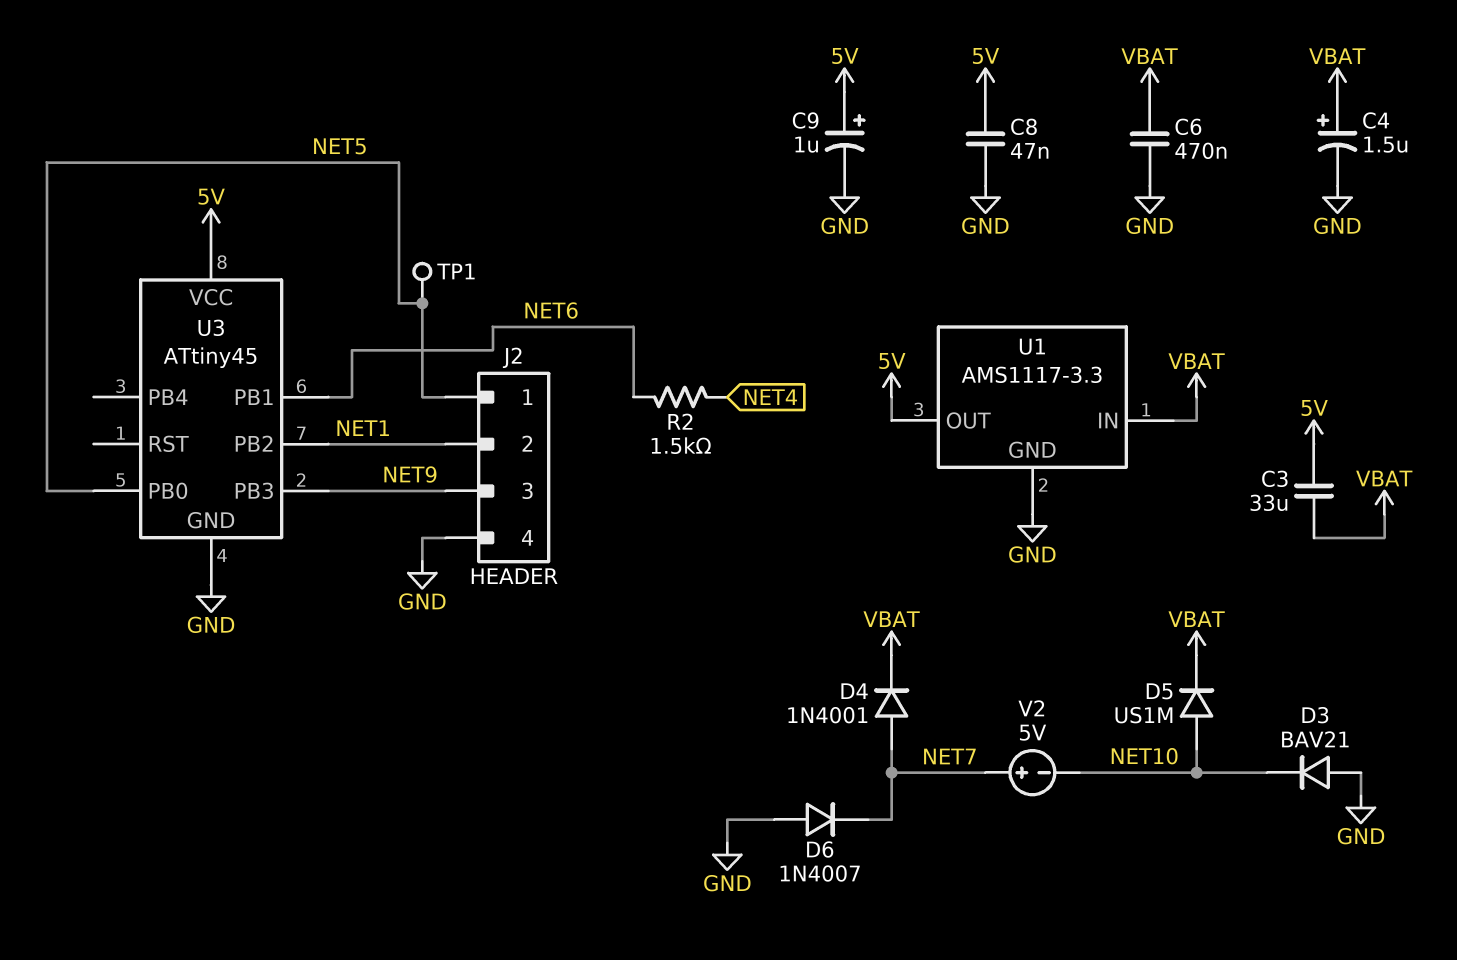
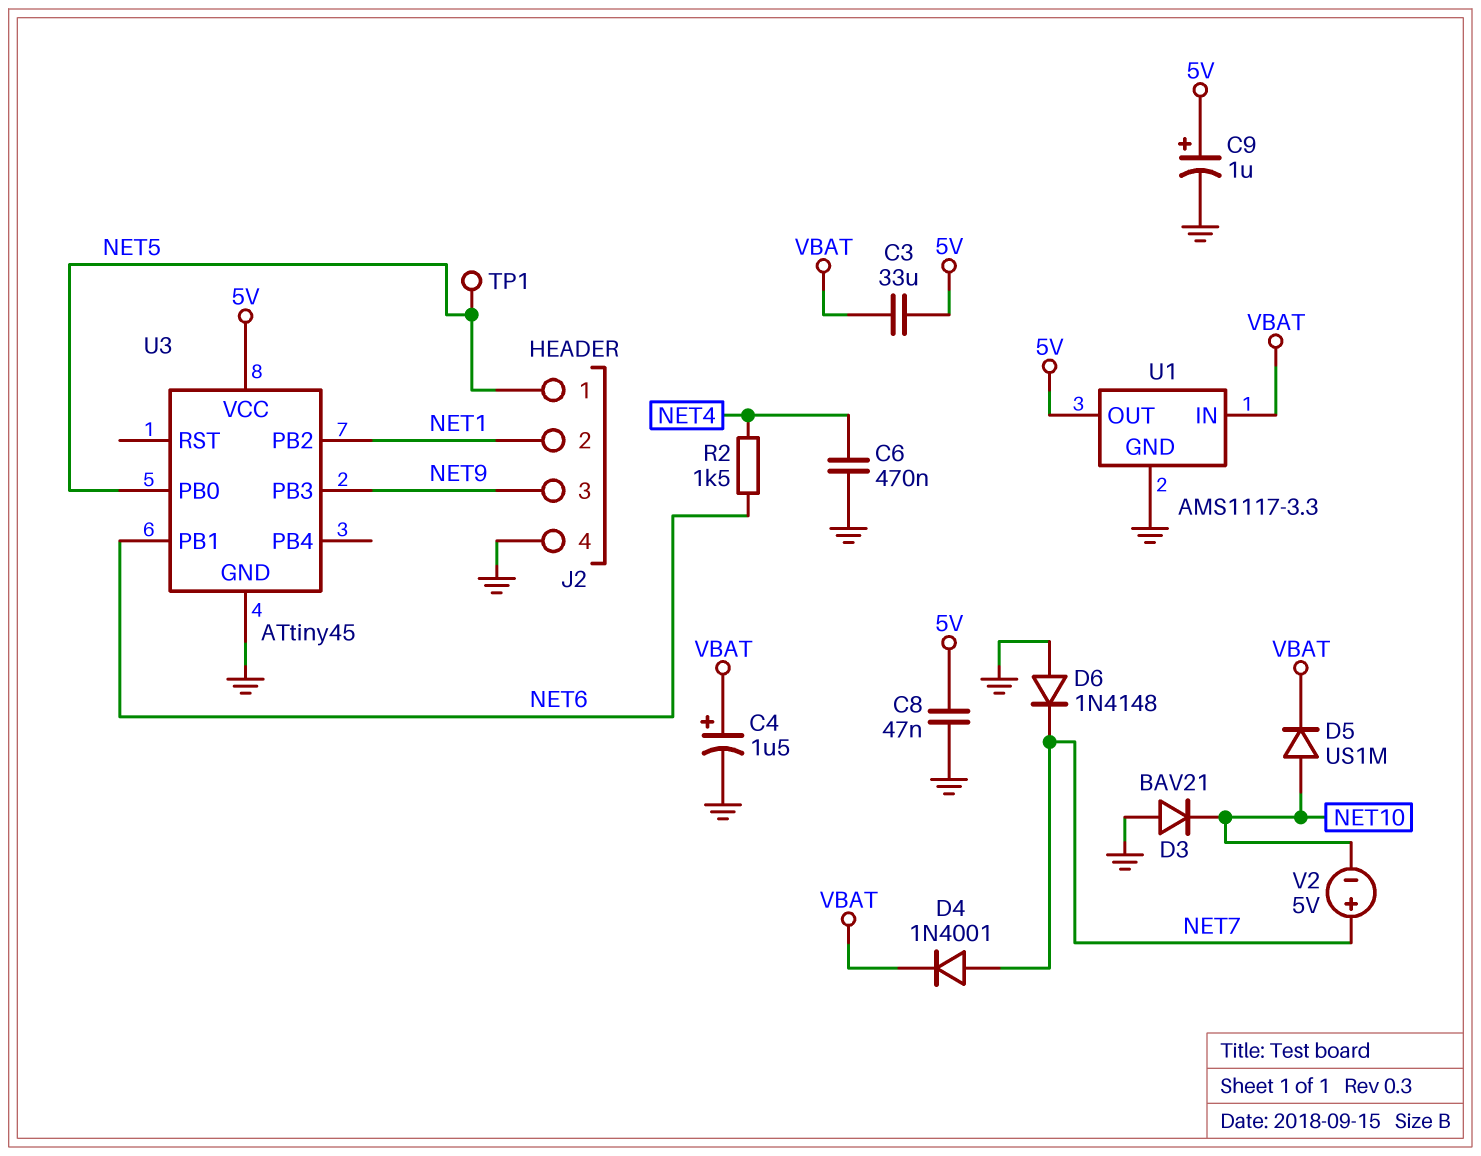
C6: 470nF (GND, VBAT) -> 470nF (GND, NET4)
D6: diode 1N4007 (A GND, K NET7) -> diode 1N4148 (A GND, K NET7)

